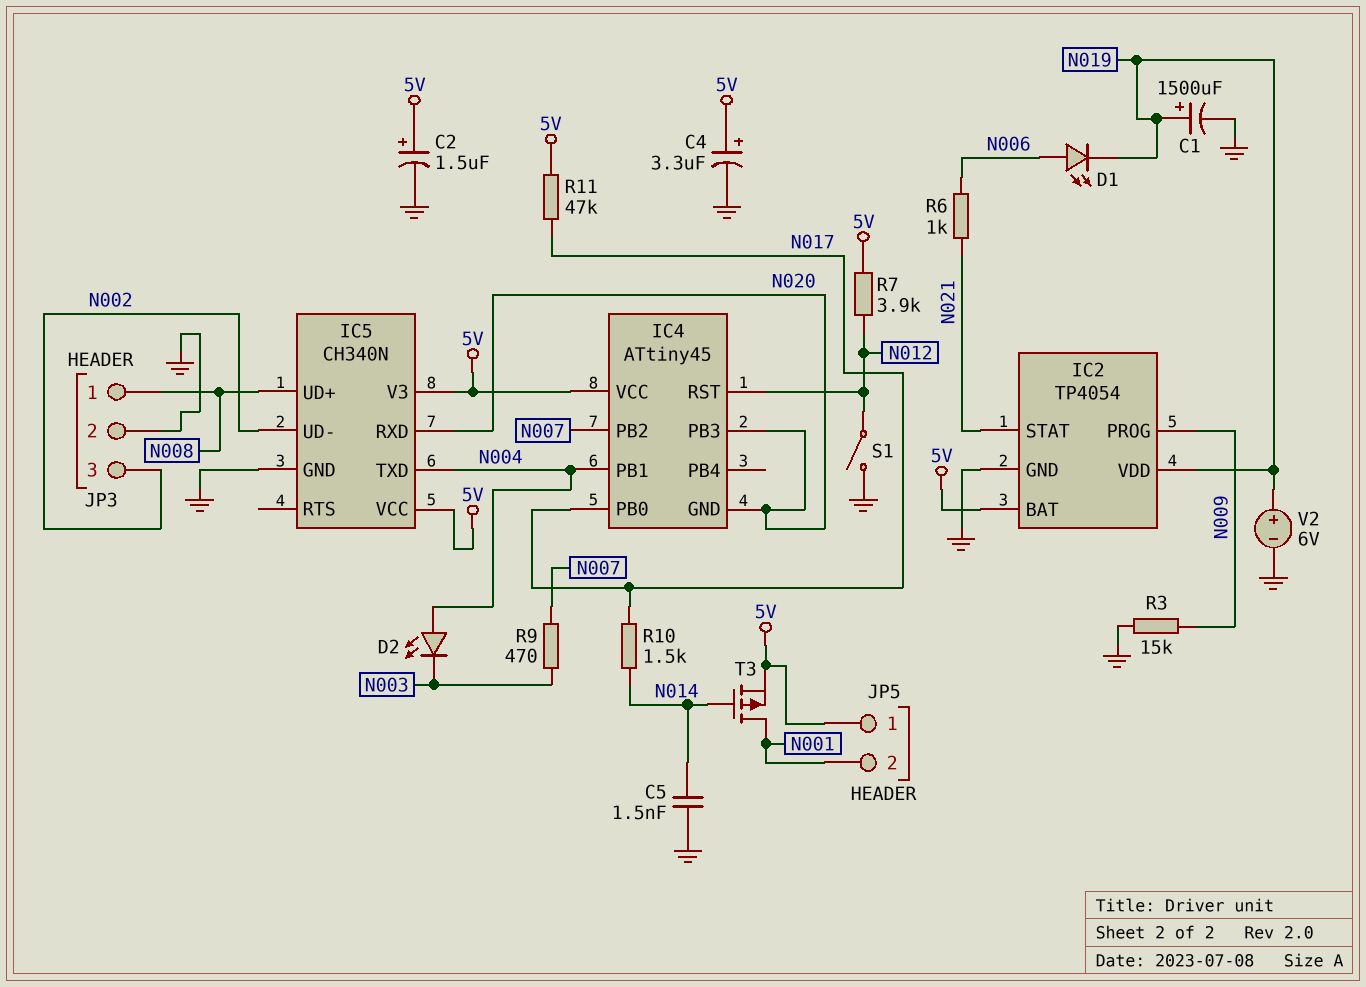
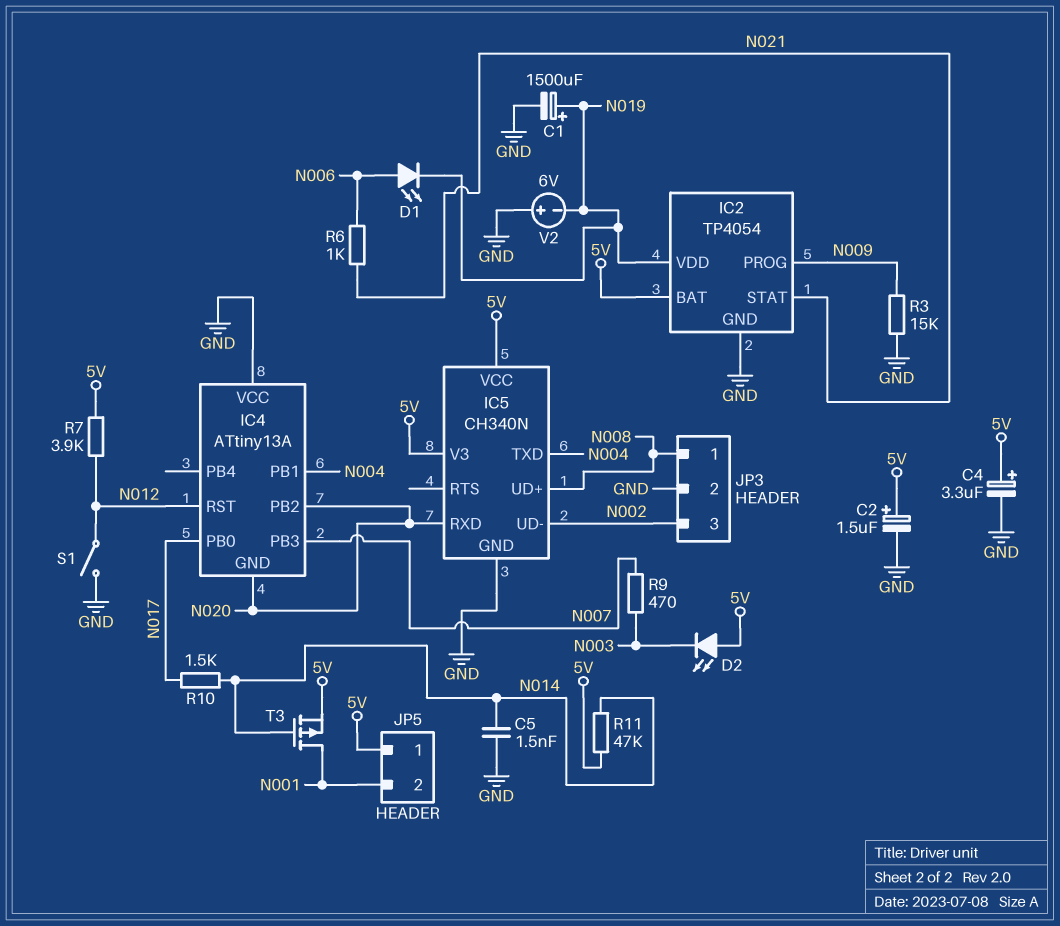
D2: LED (A N004, K N003) -> LED (A 5V, K N003)
IC4: ATtiny45 -> ATtiny13A
IC4 pin PB2: N007 -> N020
IC4 pin PB3: N020 -> N007
IC4 pin VCC: 5V -> GND
R11: 47k (5V, N017) -> 47k (5V, N014)
V2: 6V (plus N019, minus GND) -> 6V (plus GND, minus N019)

